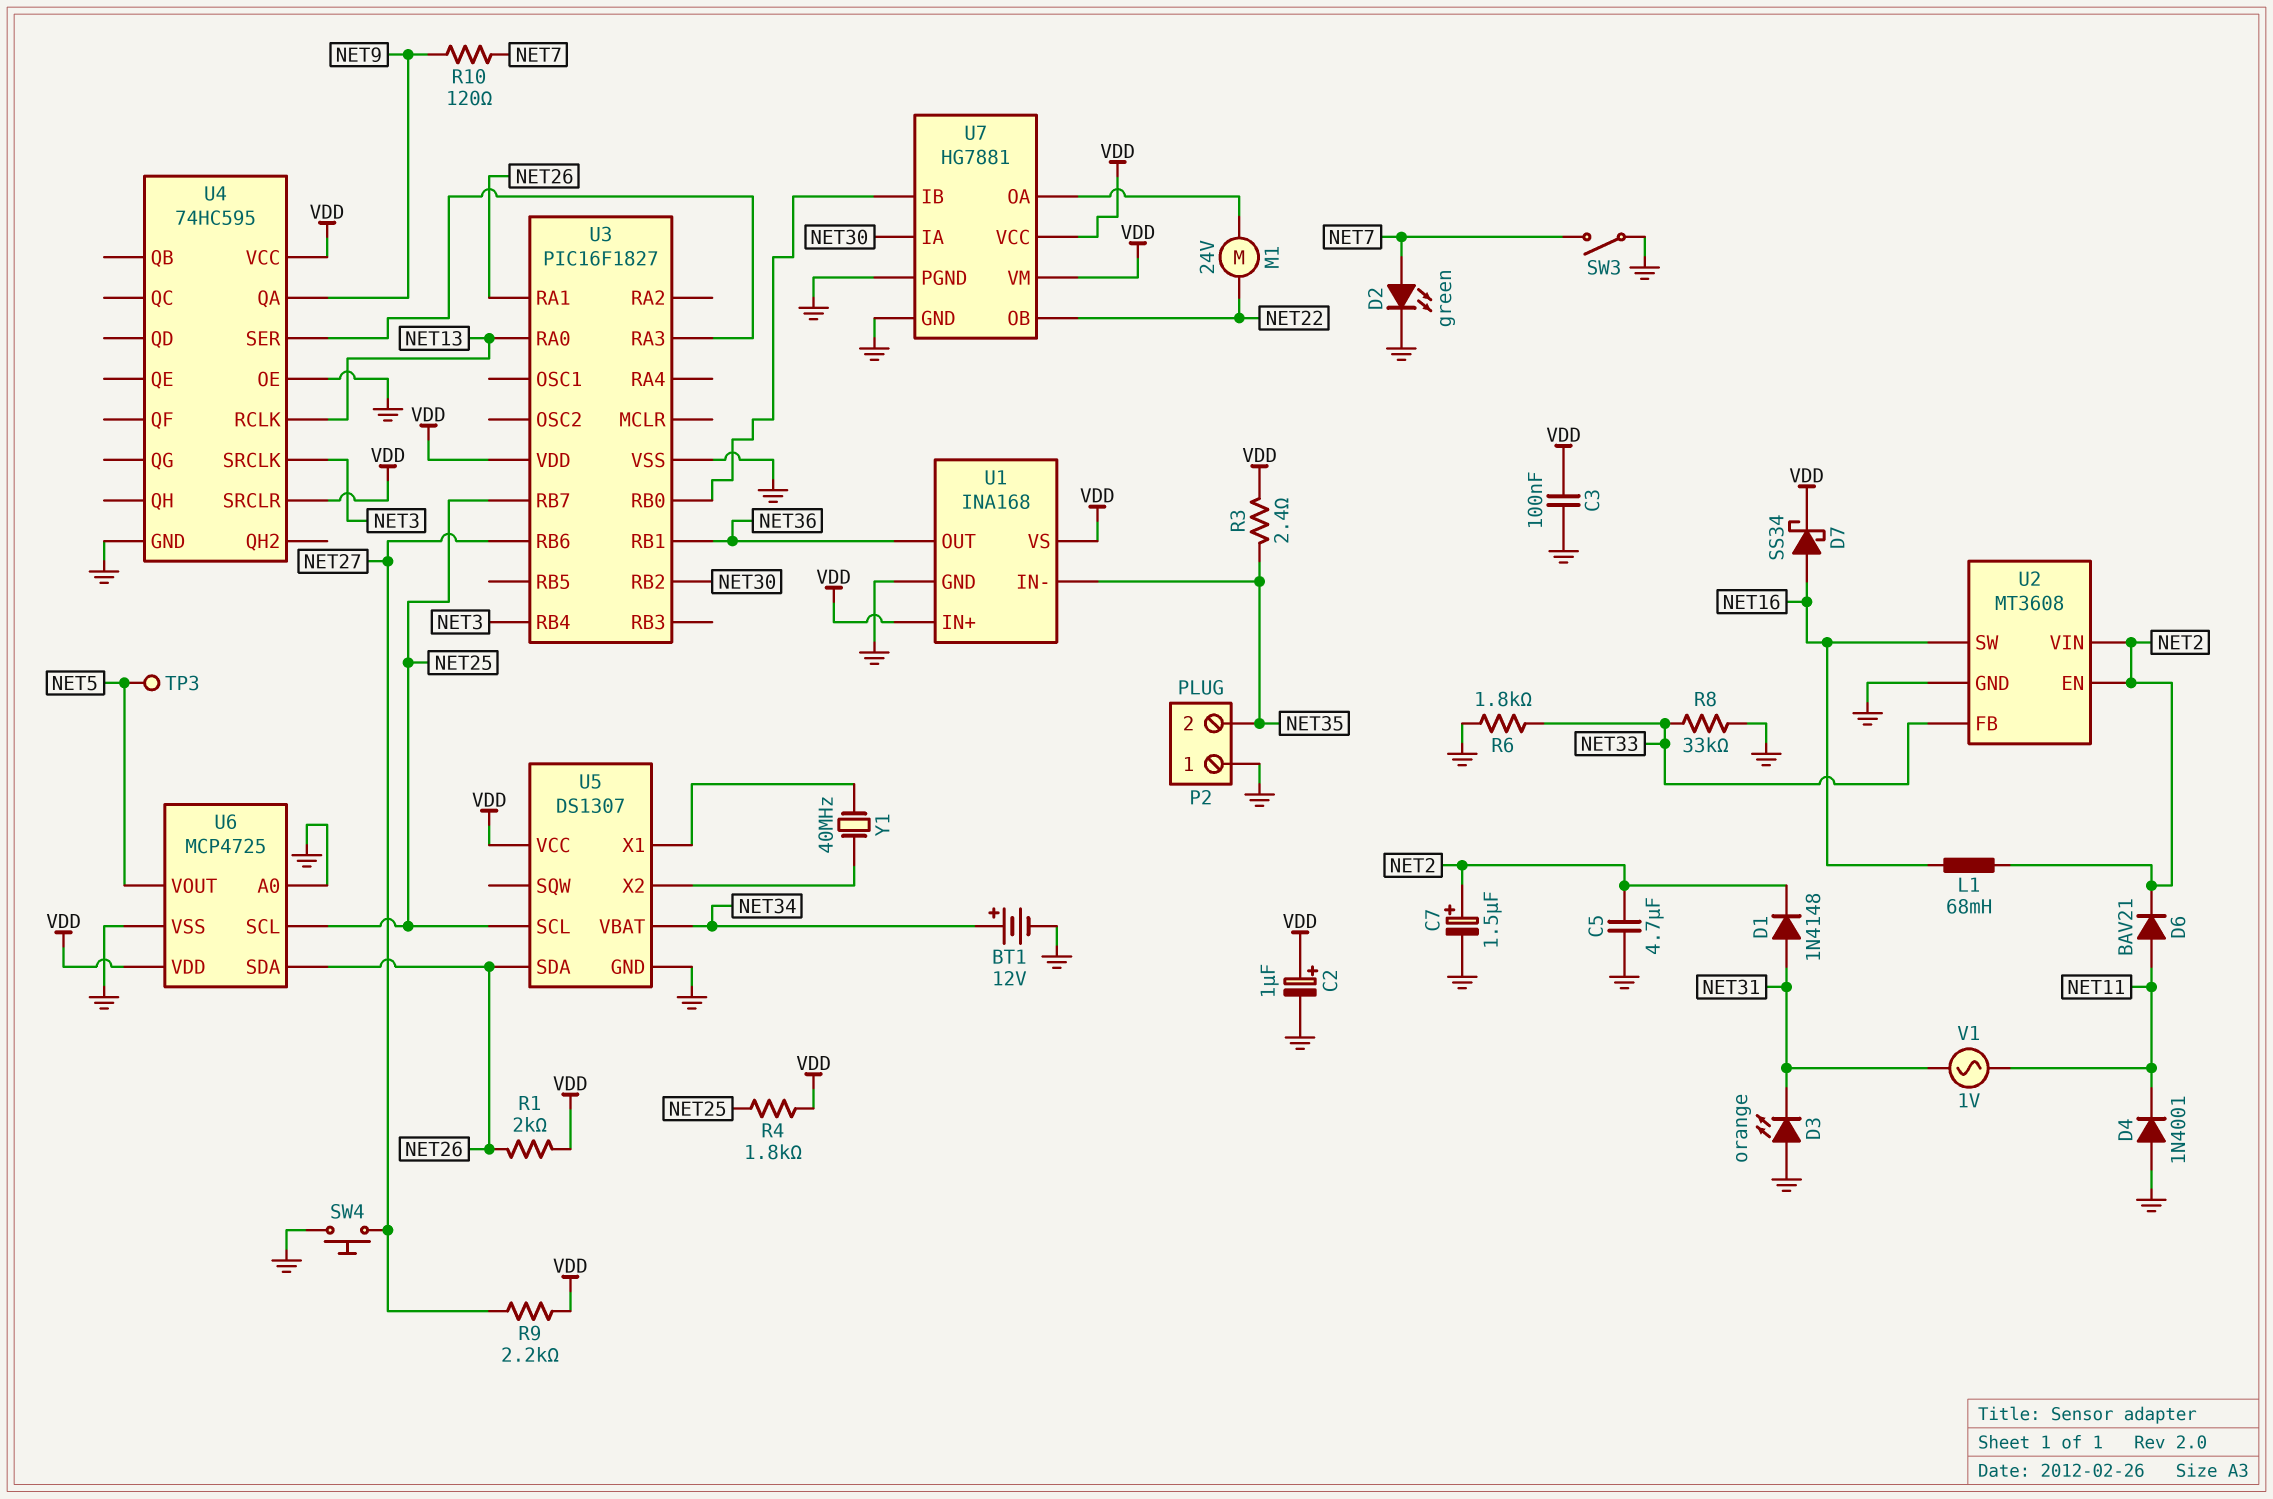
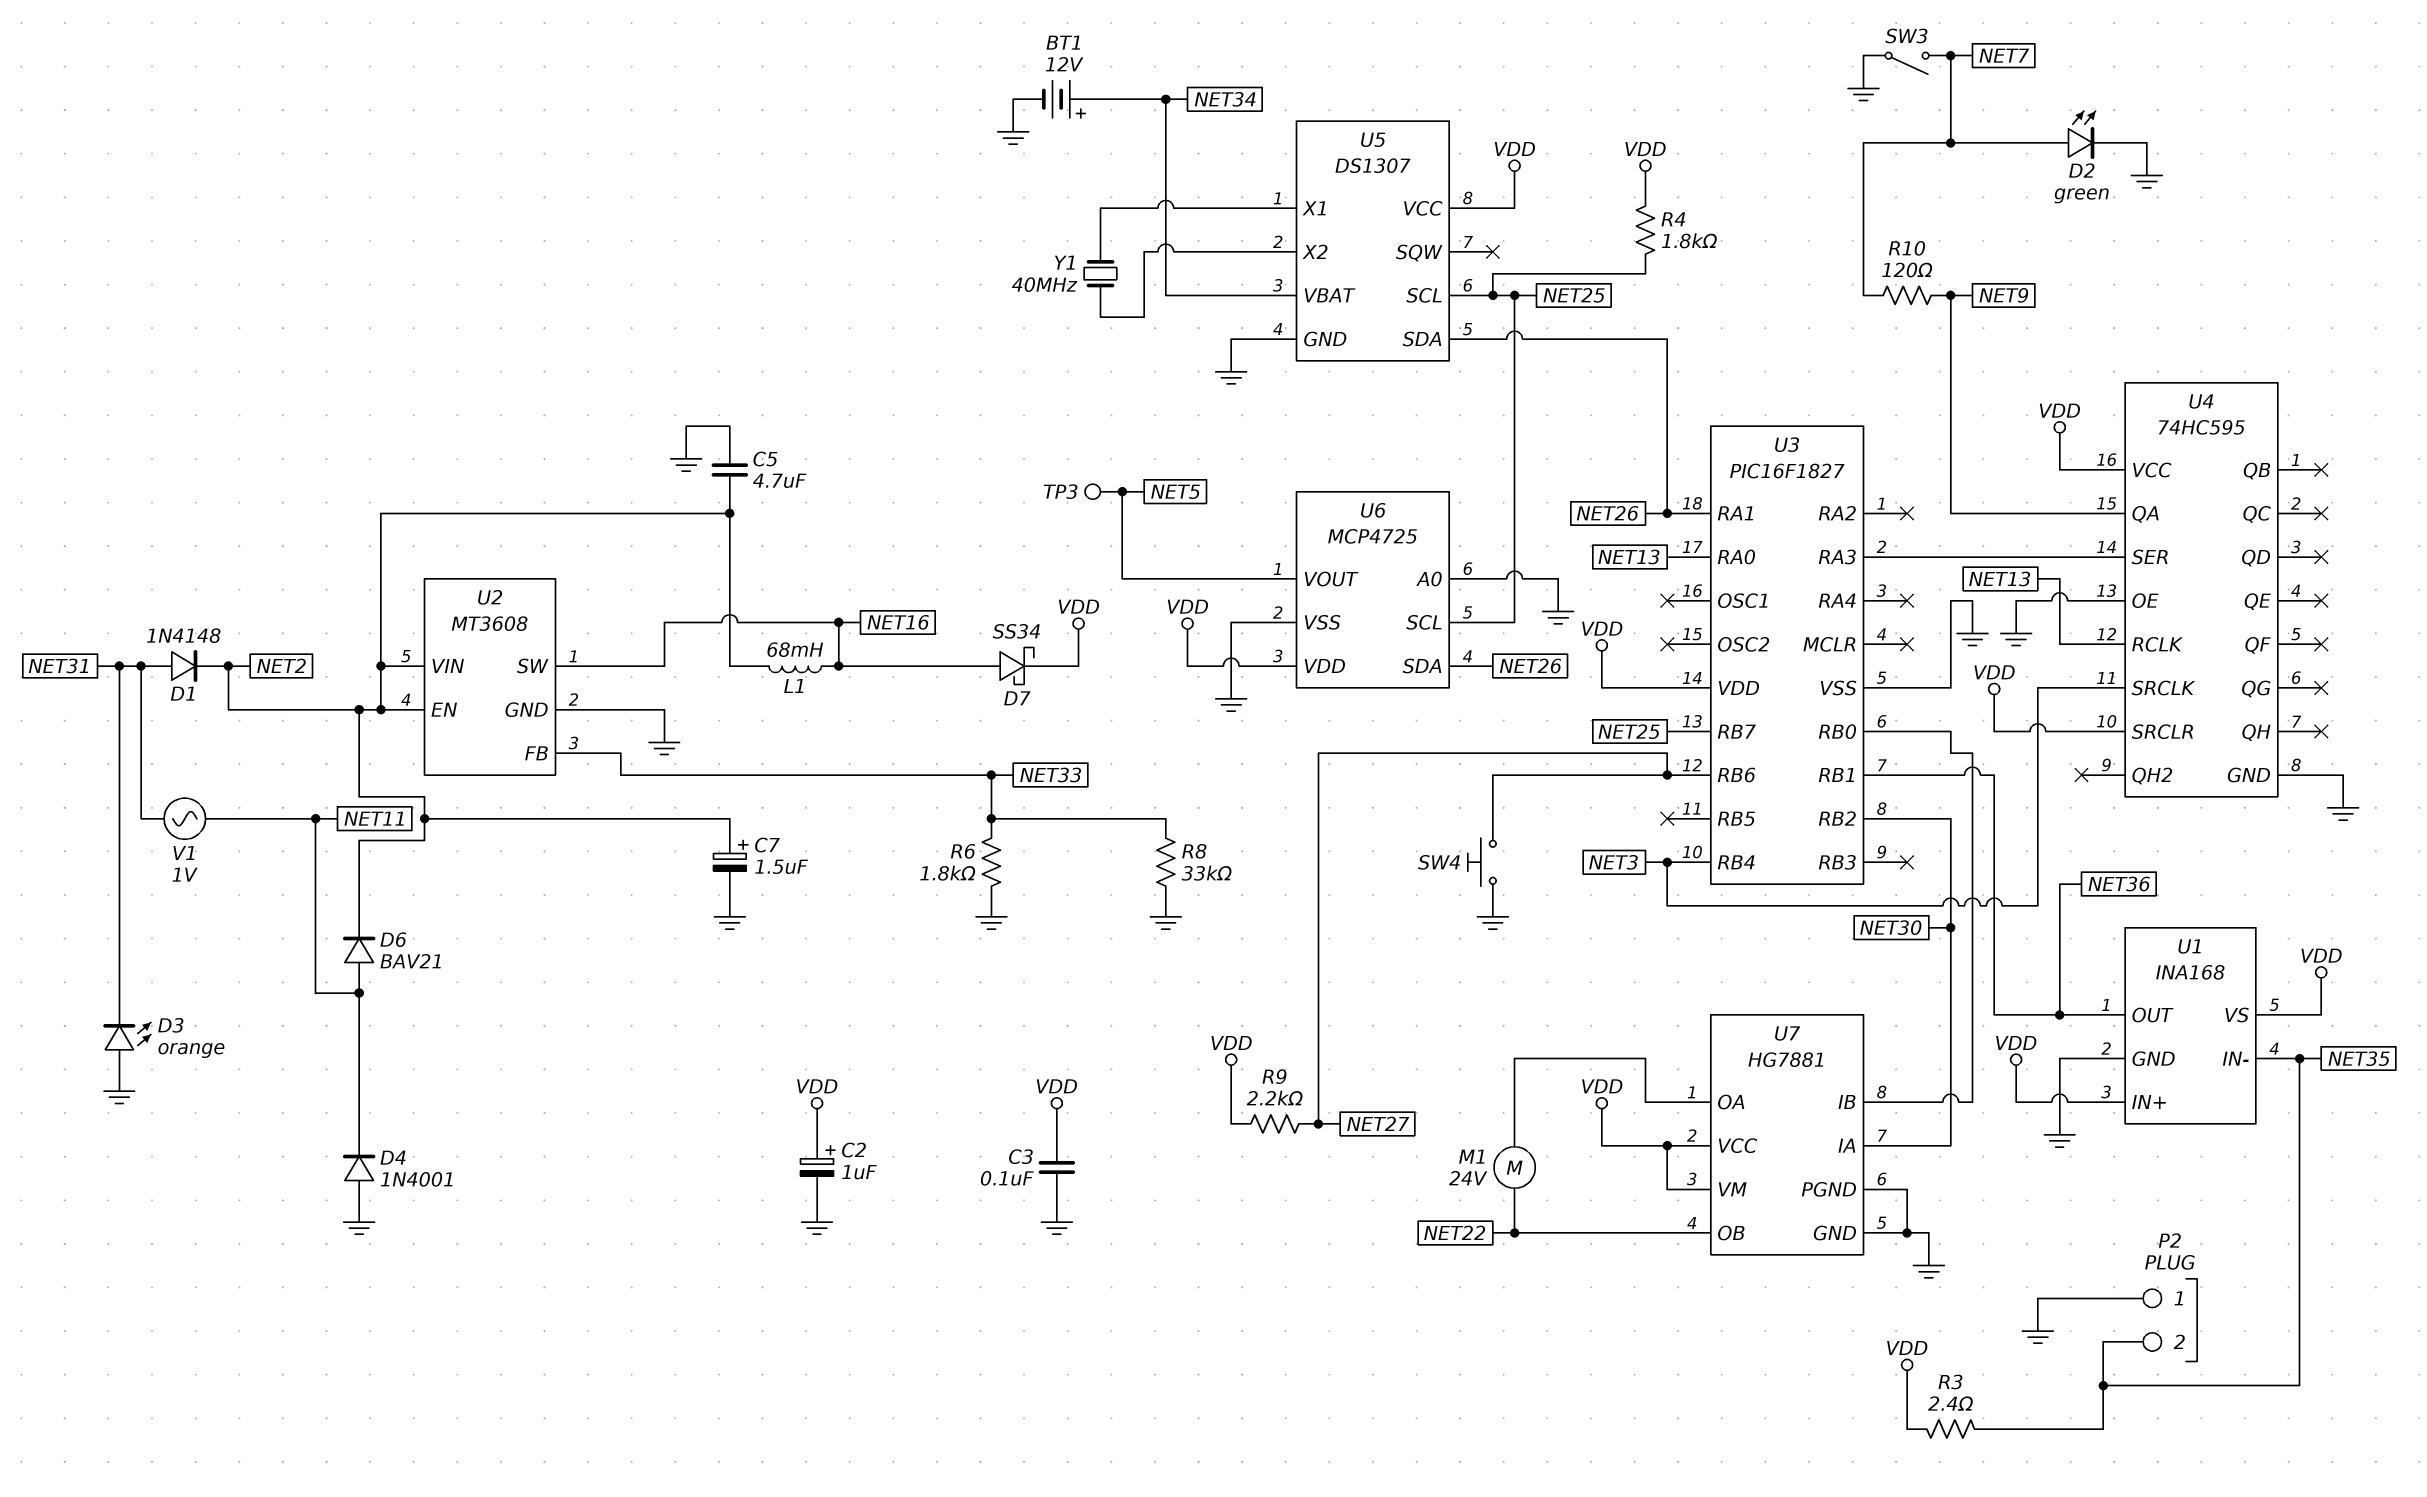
R1: 2k (NET26, VDD) -> none

